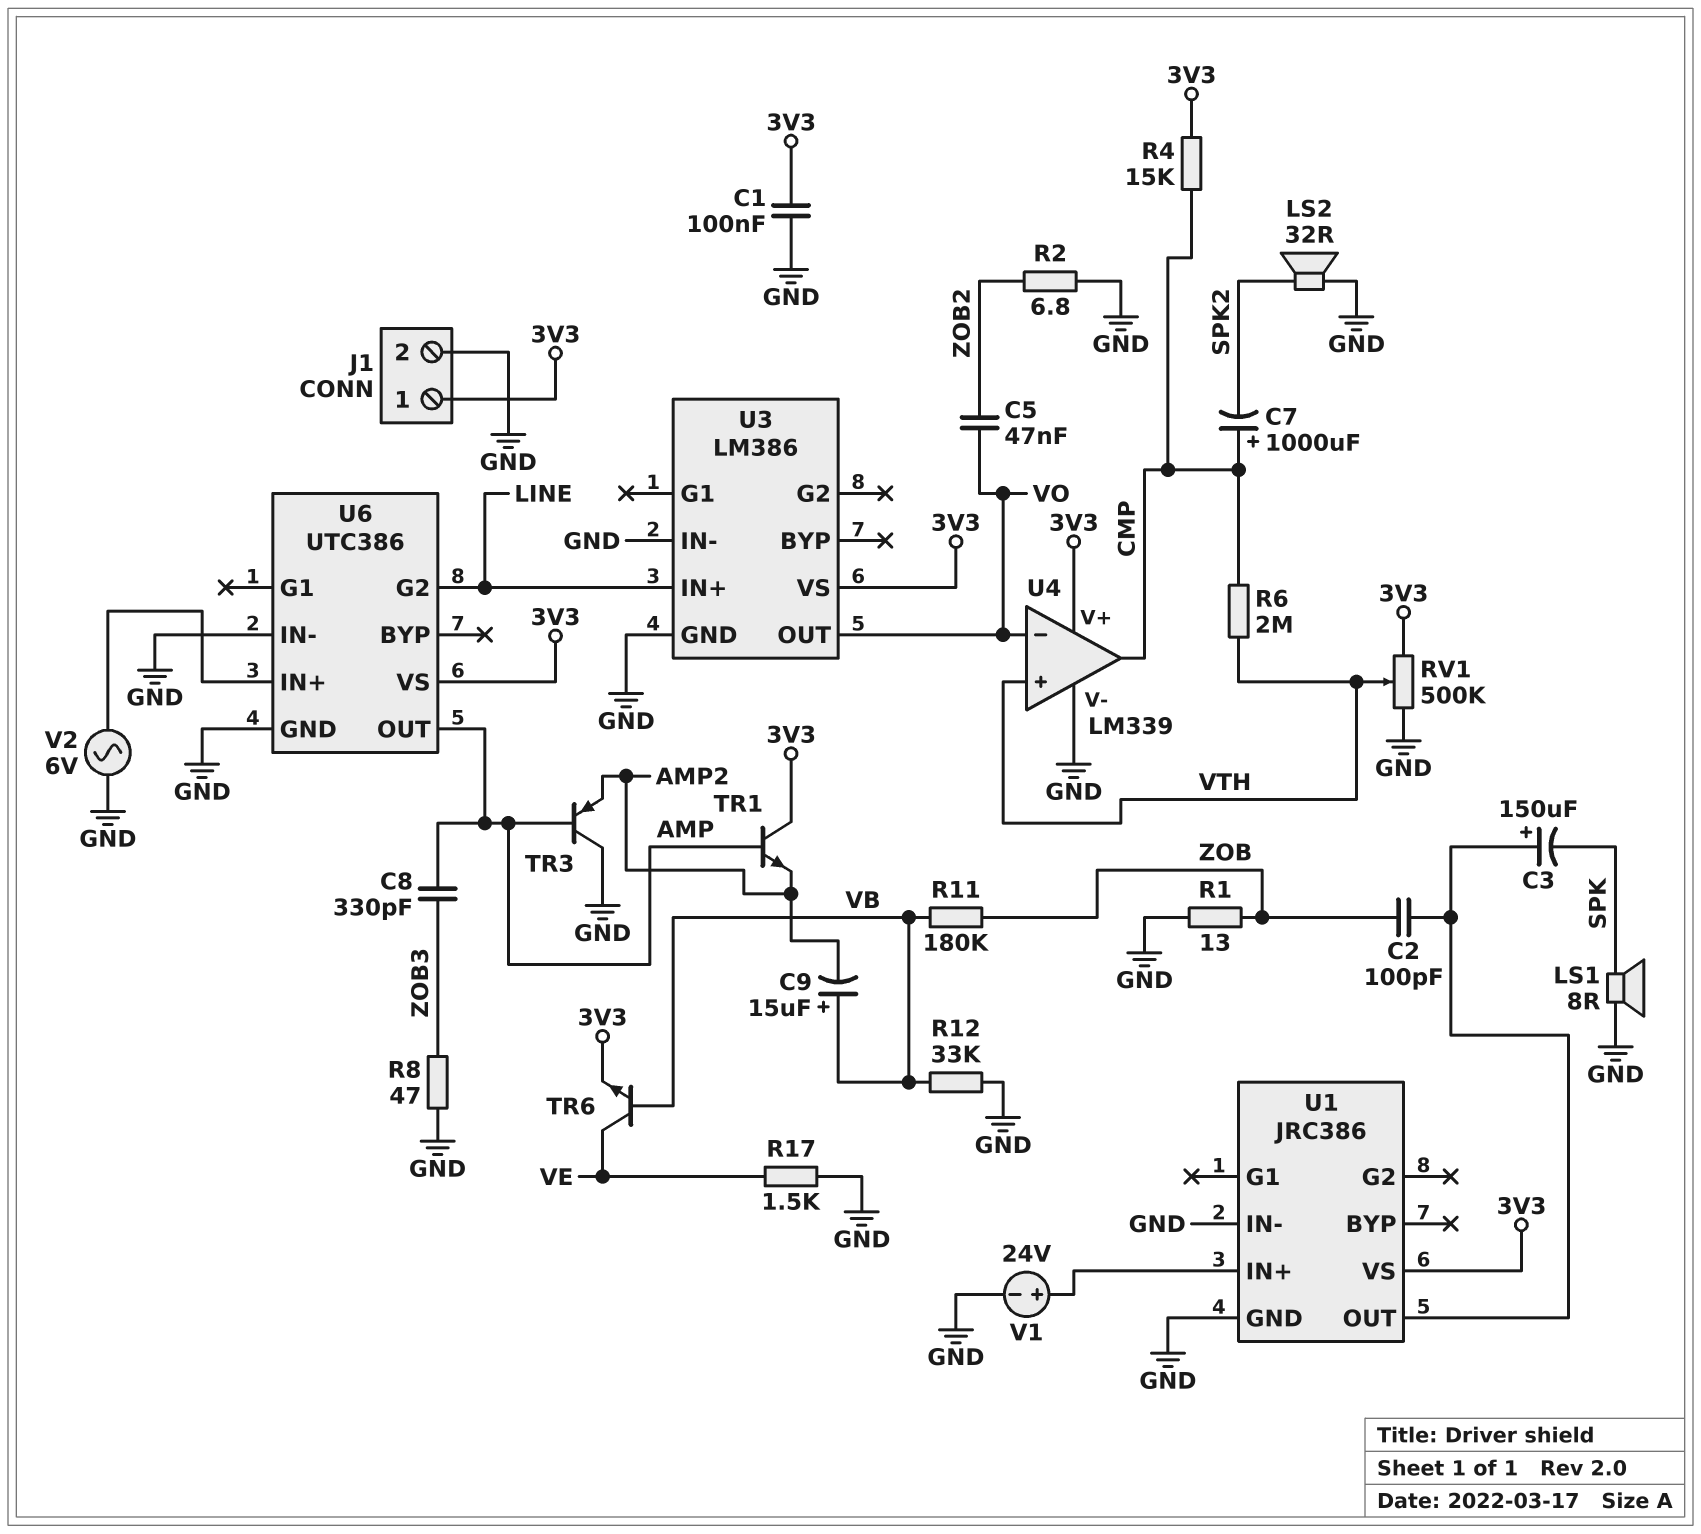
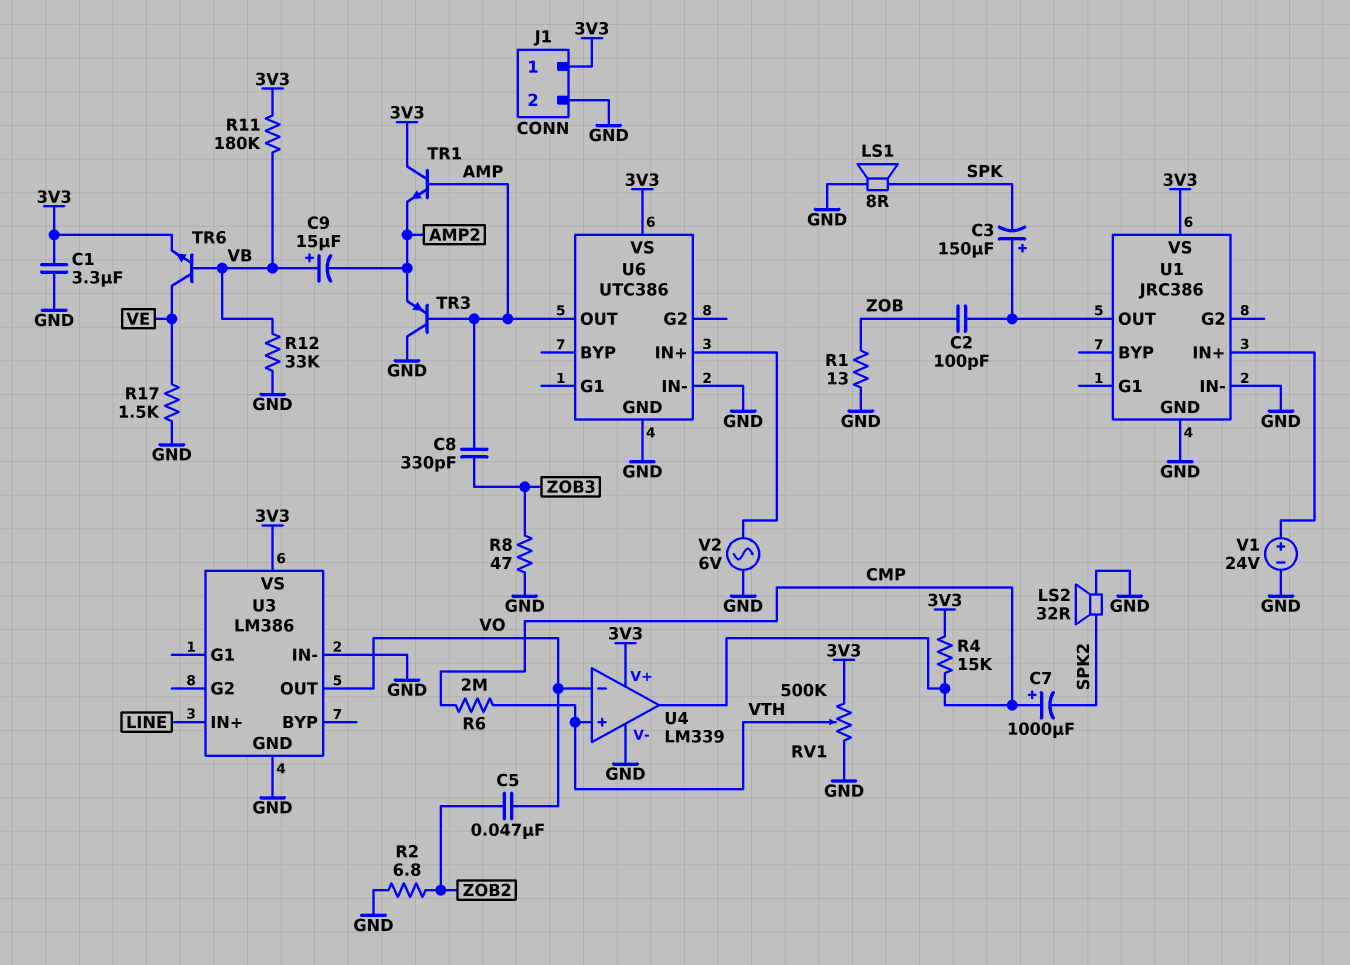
C1: 100nF (3V3, GND) -> 3.3uF (3V3, GND)
R11: 180k (VB, ZOB) -> 180k (3V3, VB)
U6 pin G2: LINE -> none

